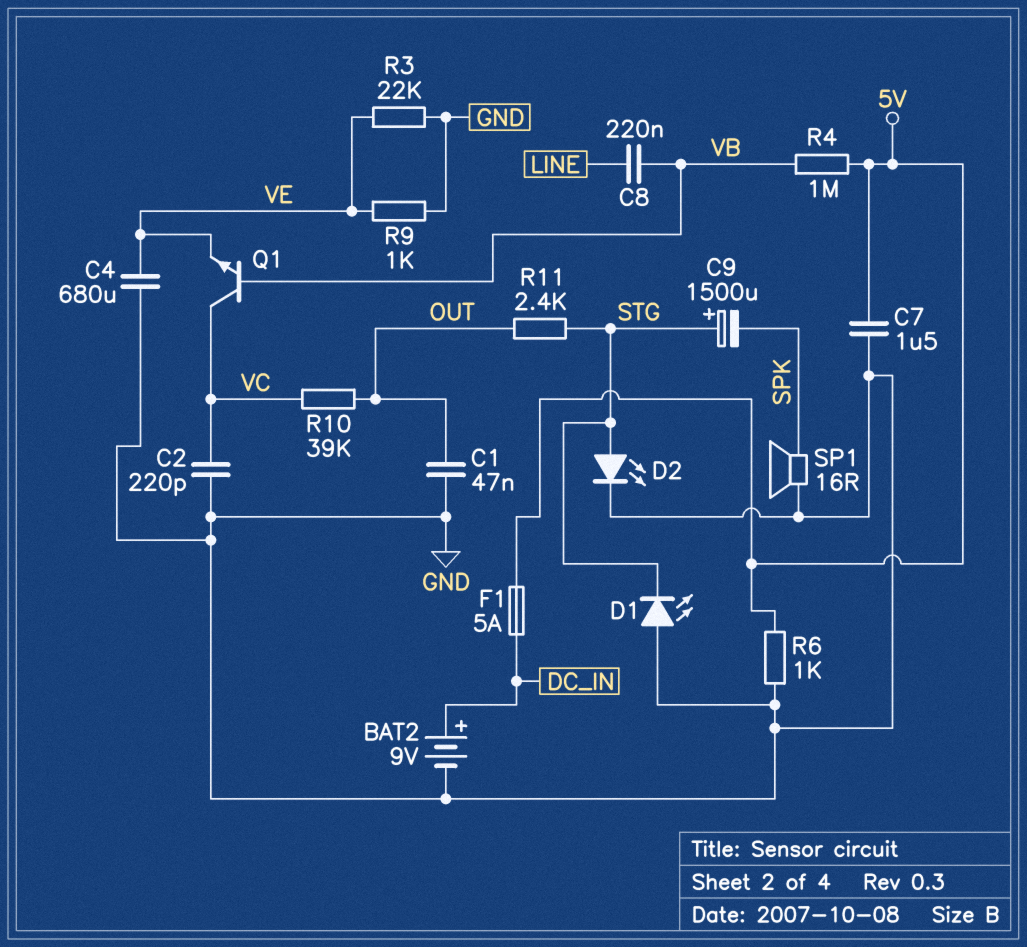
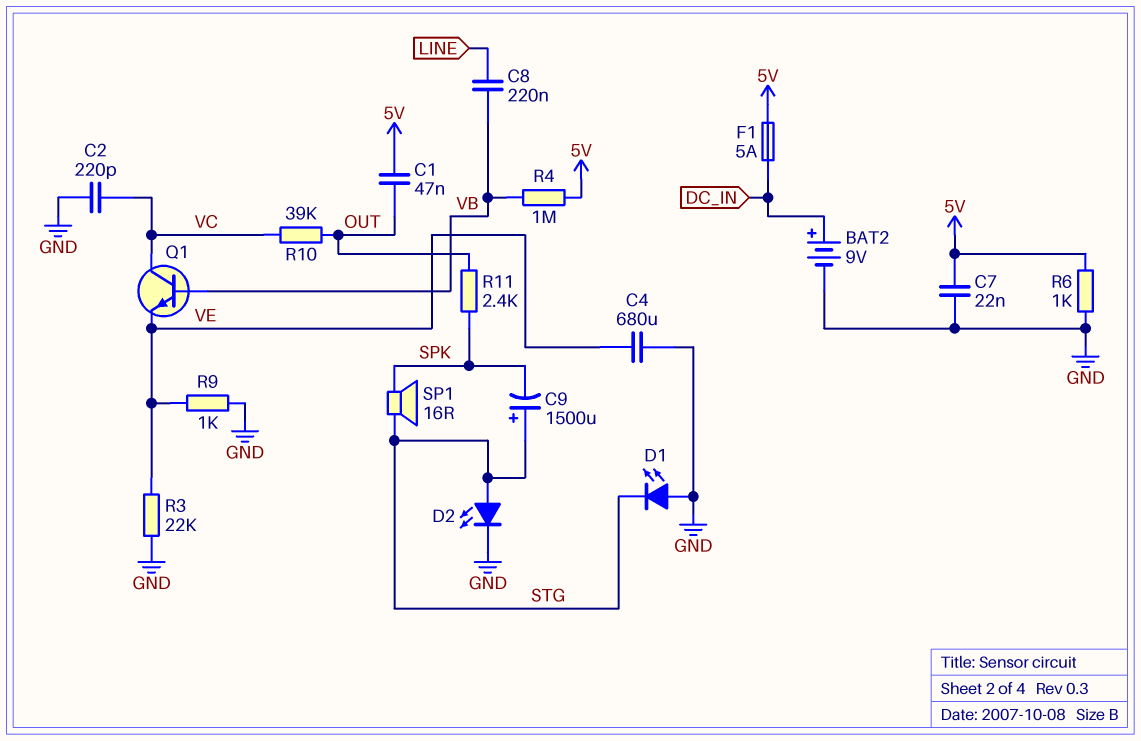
C1: 47nF (GND, OUT) -> 47nF (5V, OUT)
C7: 1.5uF (5V, GND) -> 22nF (5V, GND)
R11: 2.4k (OUT, STG) -> 2.4k (OUT, SPK)
SP1: speaker 16R (GND, SPK) -> speaker 16R (SPK, STG)

